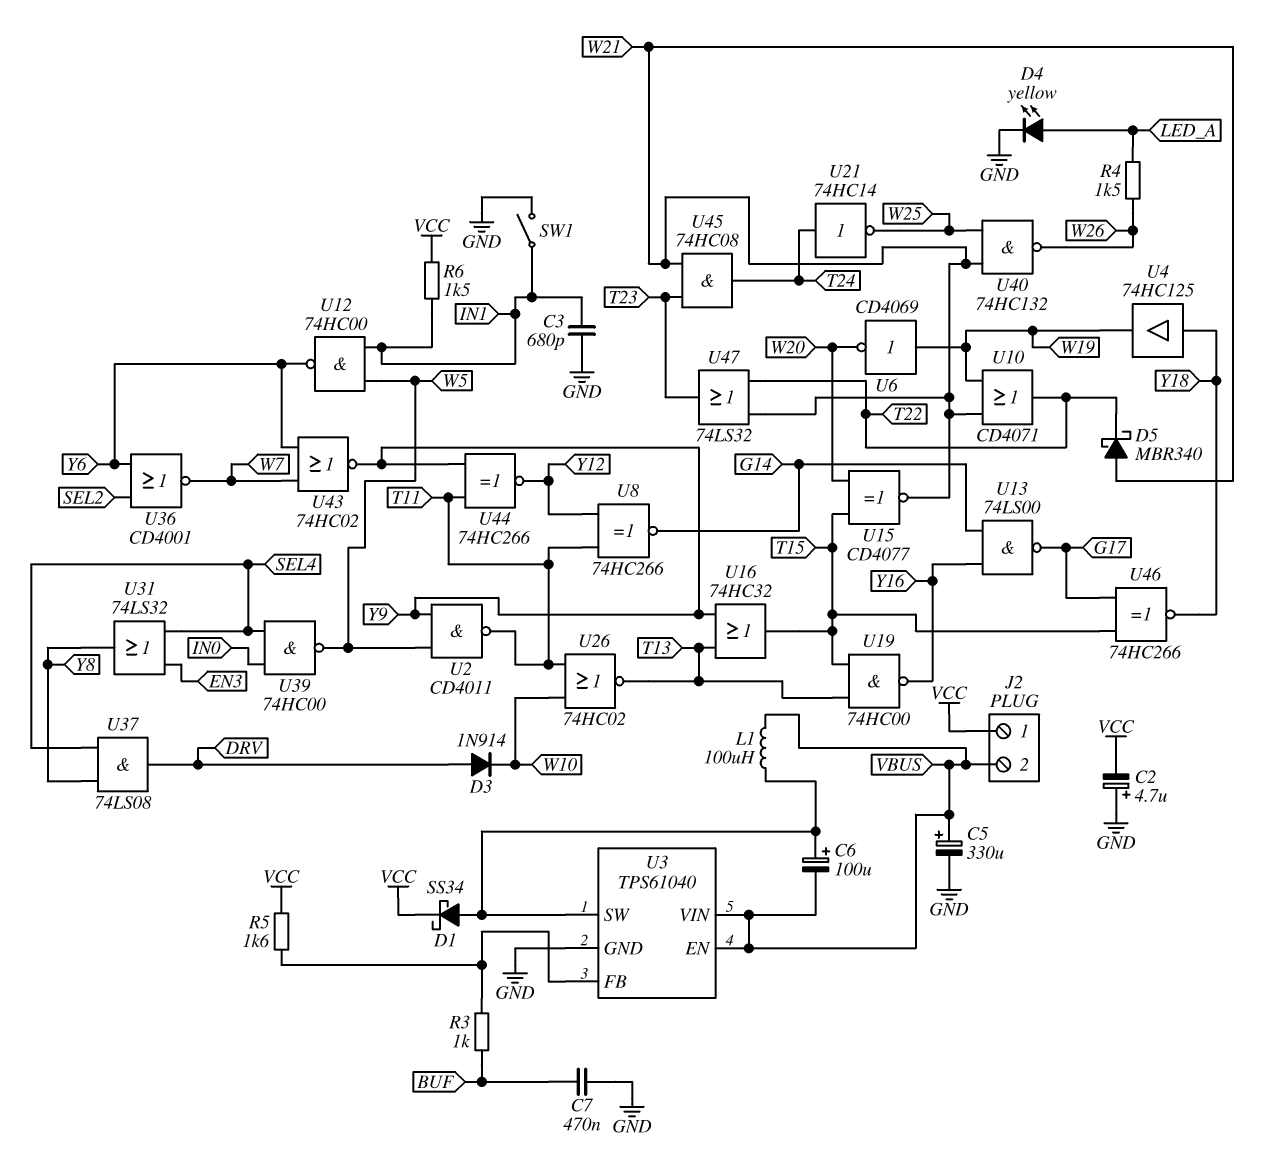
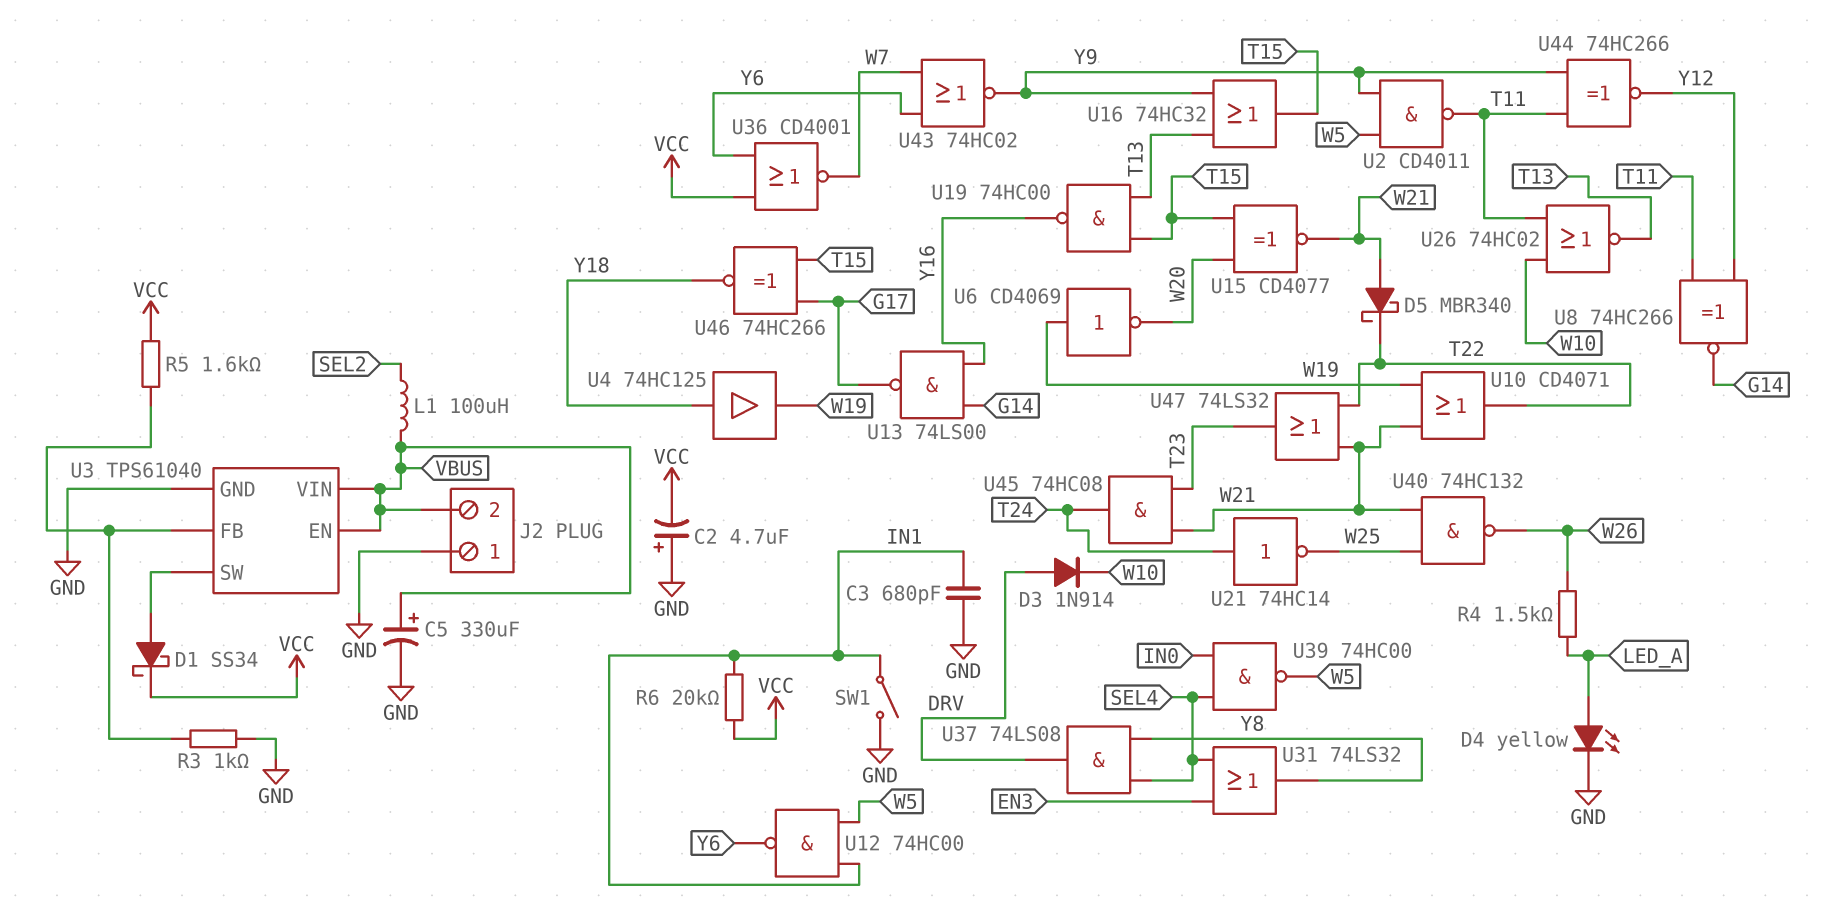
C6: 100uF (plus U3/SW, minus VBUS) -> none
C7: 470nF (BUF, GND) -> none
J2 pin 1: VCC -> GND
L1: 100uH (U3/SW, VBUS) -> 100uH (SEL2, VBUS)
R3: 1k (BUF, U3/FB) -> 1k (GND, U3/FB)
R6: 1.5k (IN1, VCC) -> 20k (IN1, VCC)
U36: NOR CD4001 (in SEL2, in Y6, out W7) -> NOR CD4001 (in VCC, in Y6, out W7)

